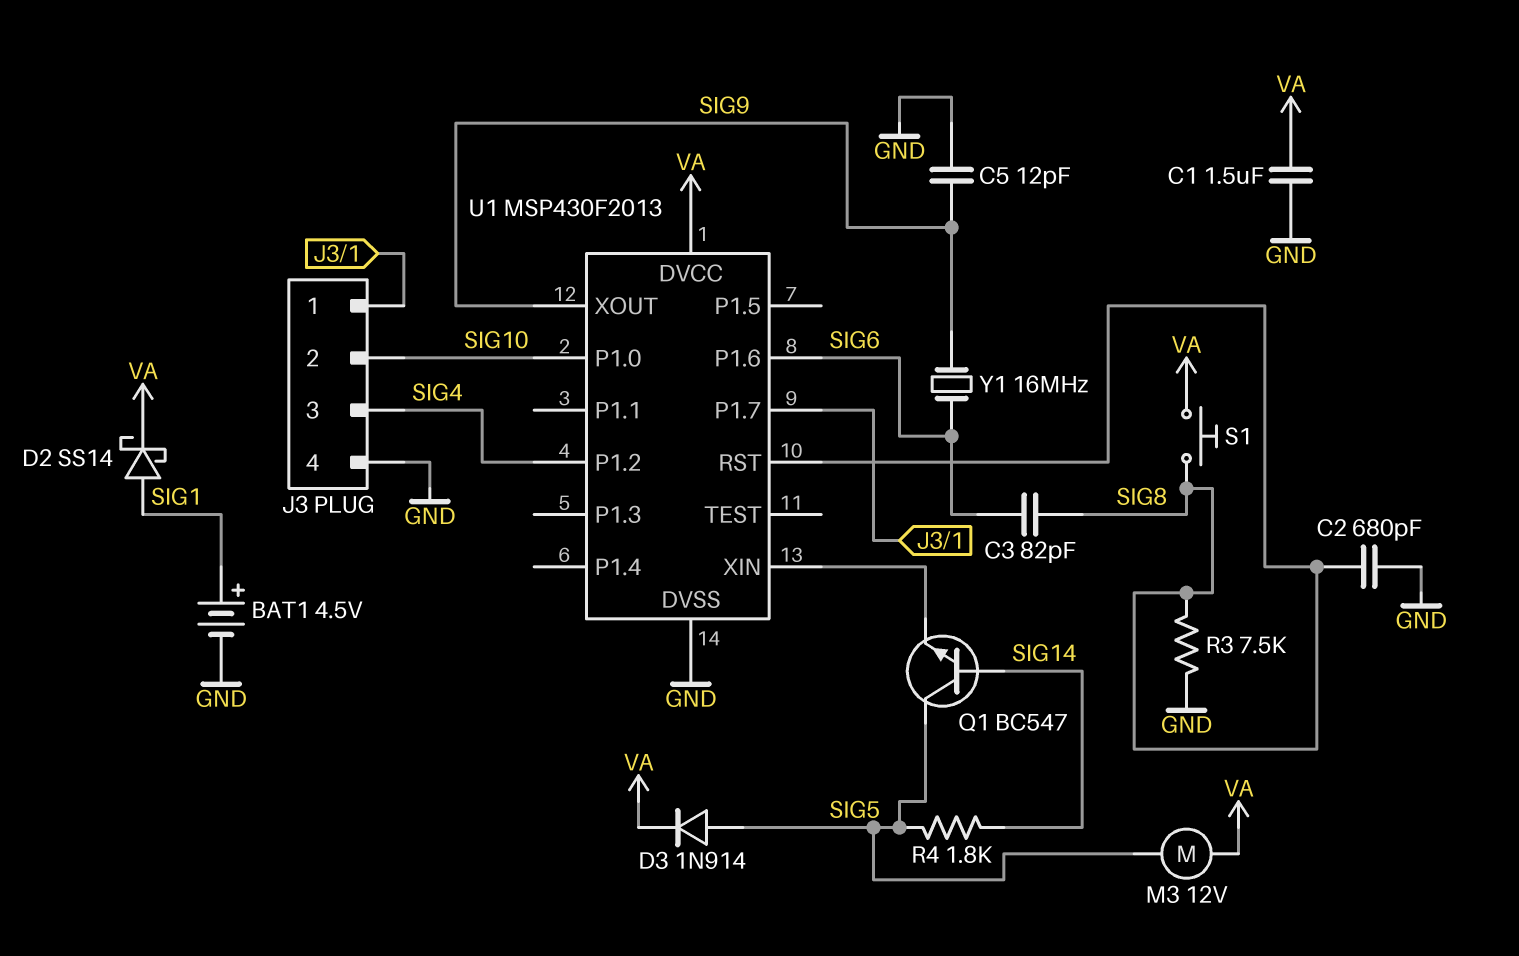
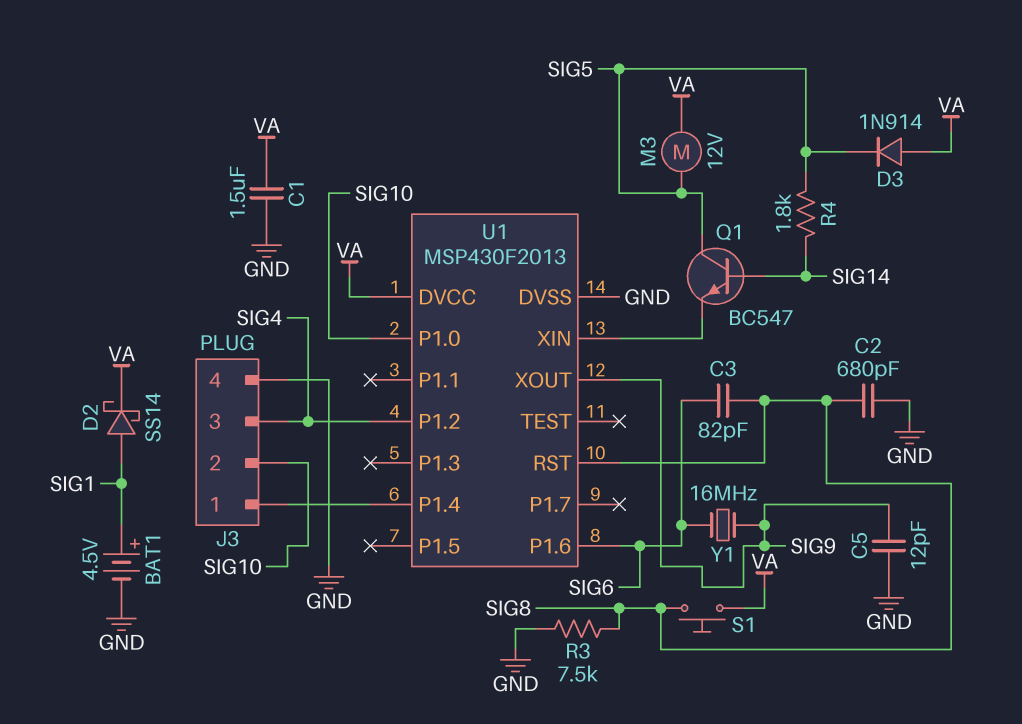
D3: diode 1N914 (A SIG5, K VA) -> diode 1N914 (A VA, K SIG5)
U1 pin P1.4: none -> J3/1
U1 pin P1.7: J3/1 -> none

